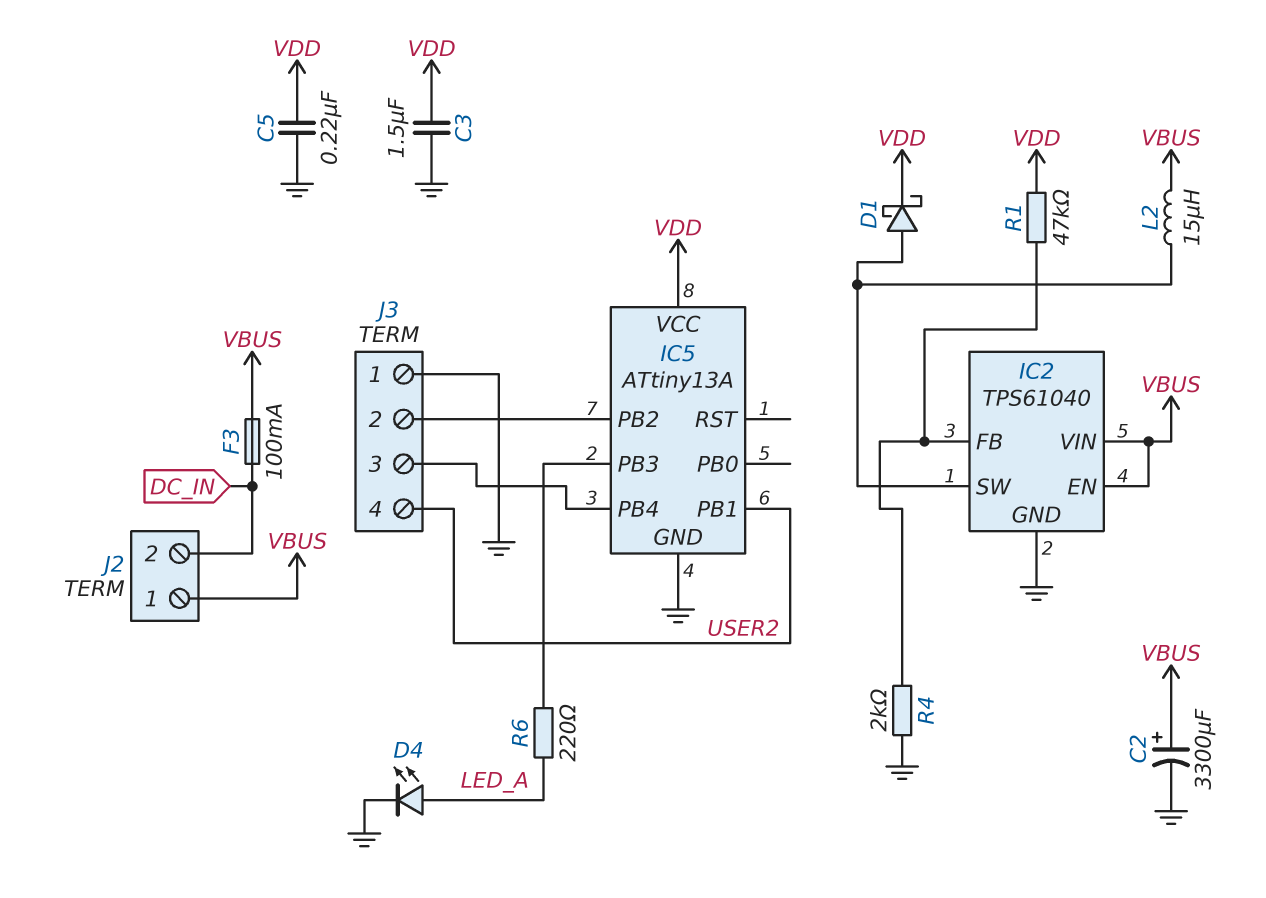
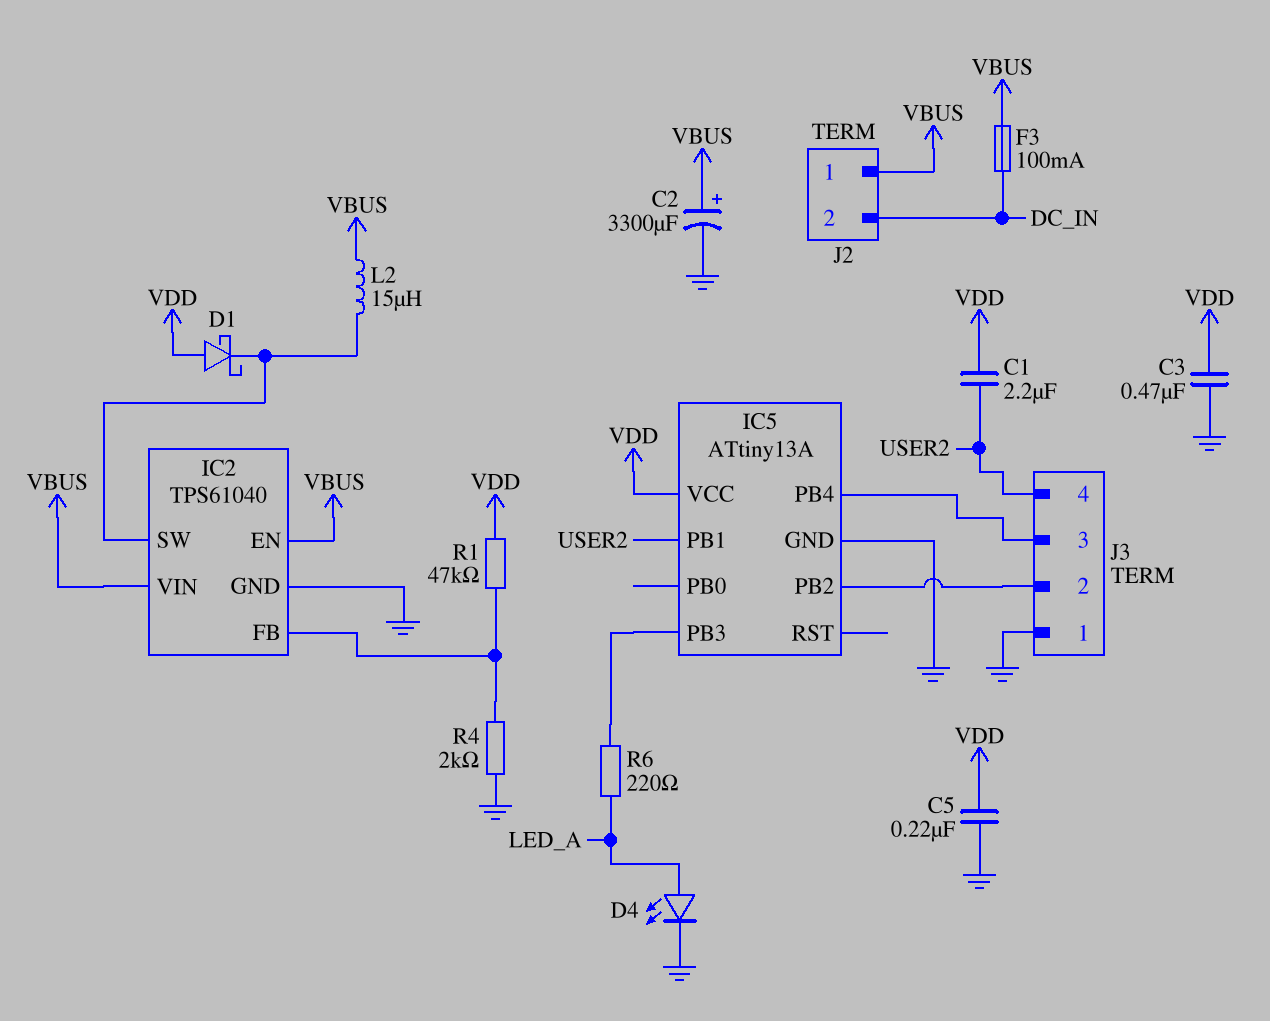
C1: none -> 2.2uF (USER2, VDD)
C3: 1.5uF (GND, VDD) -> 470nF (GND, VDD)
D1: schottky (A IC2/SW, K VDD) -> schottky (A VDD, K IC2/SW)

